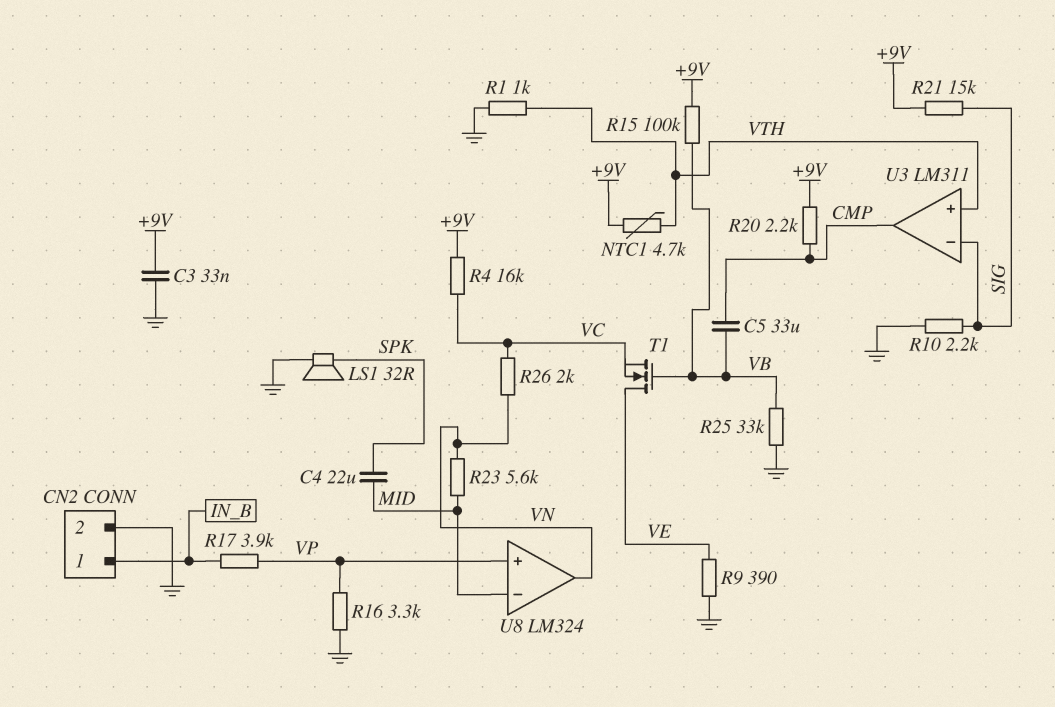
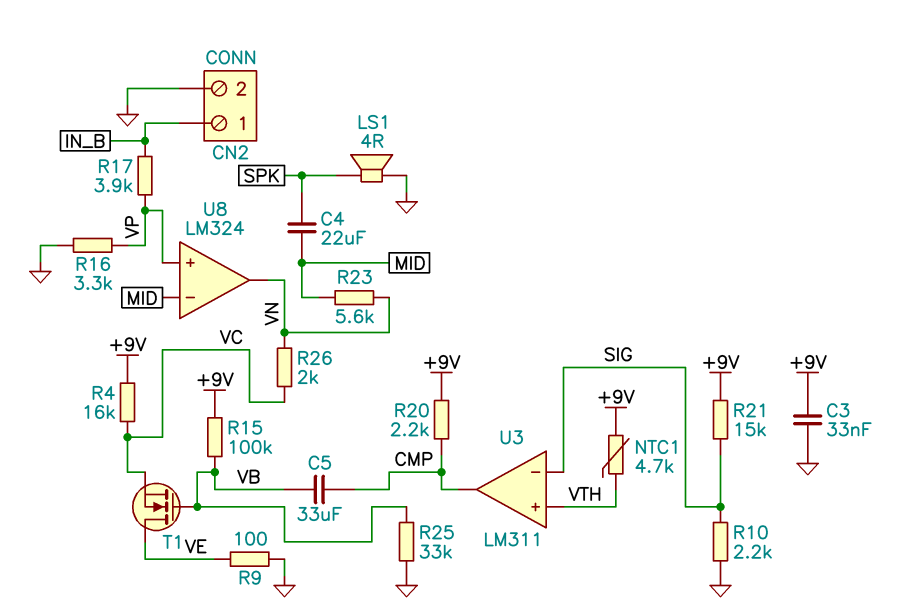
LS1: speaker 32R (GND, SPK) -> speaker 4R (GND, SPK)
R1: 1k (GND, VTH) -> none
R9: 390 (GND, VE) -> 100 (GND, VE)

